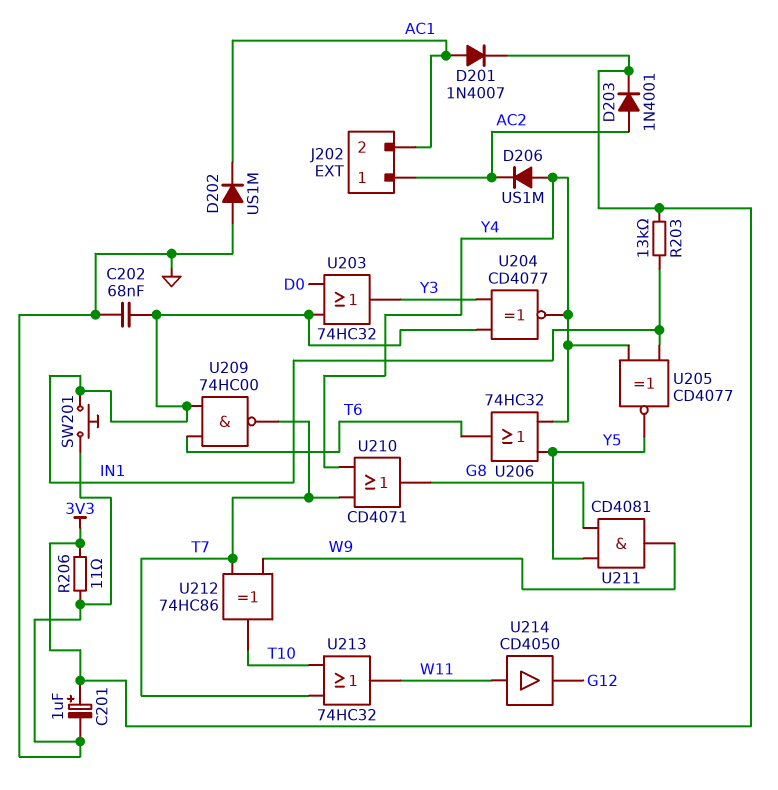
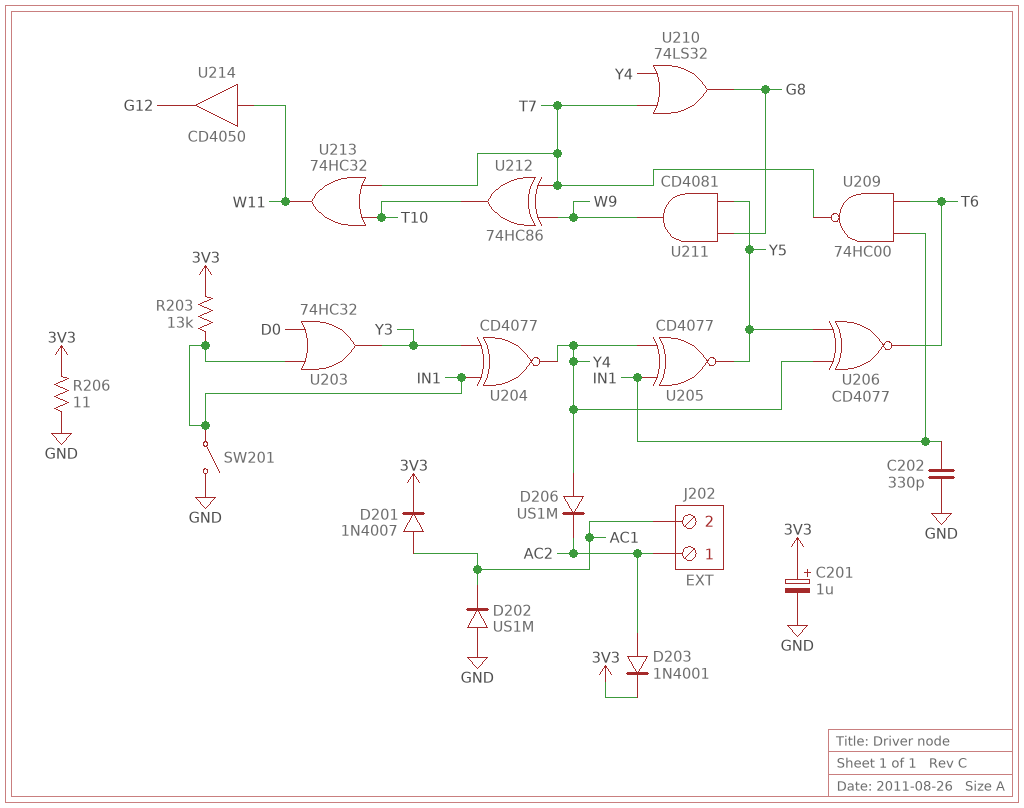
C202: 68nF (GND, IN1) -> 330pF (GND, IN1)
SW201: button (GND, IN1) -> switch (GND, IN1)
U206: OR 74HC32 (in Y4, in Y5, out T6) -> XNOR CD4077 (in Y4, in Y5, out T6)
U210: OR CD4071 (in T7, in Y4, out G8) -> OR 74LS32 (in T7, in Y4, out G8)

